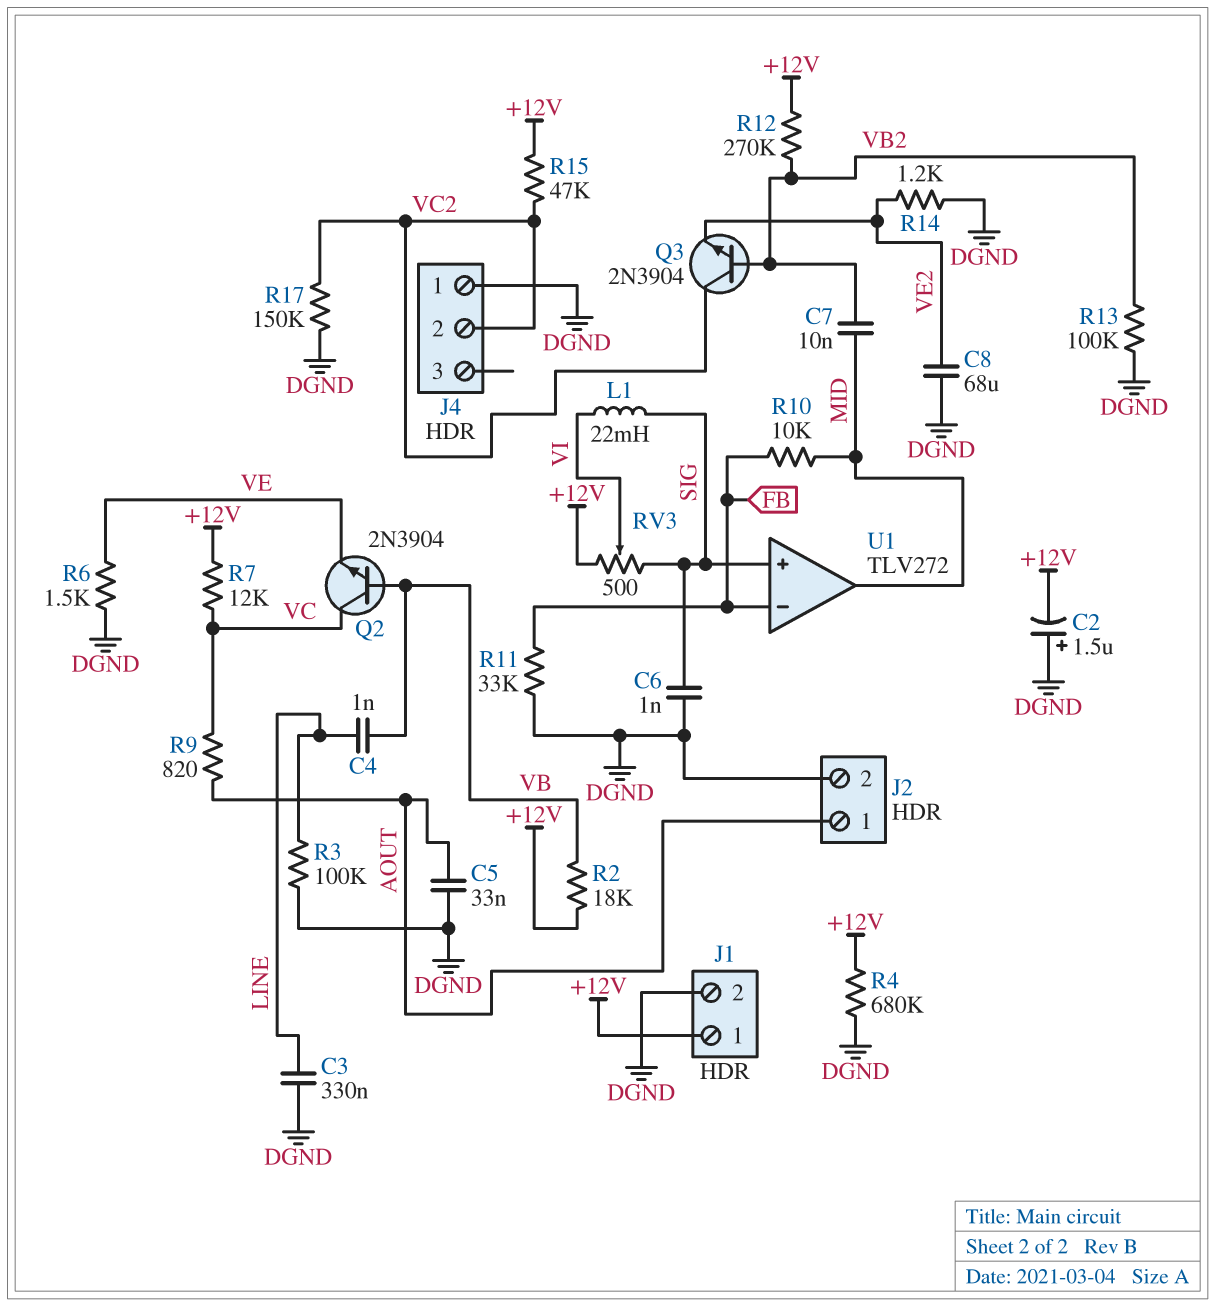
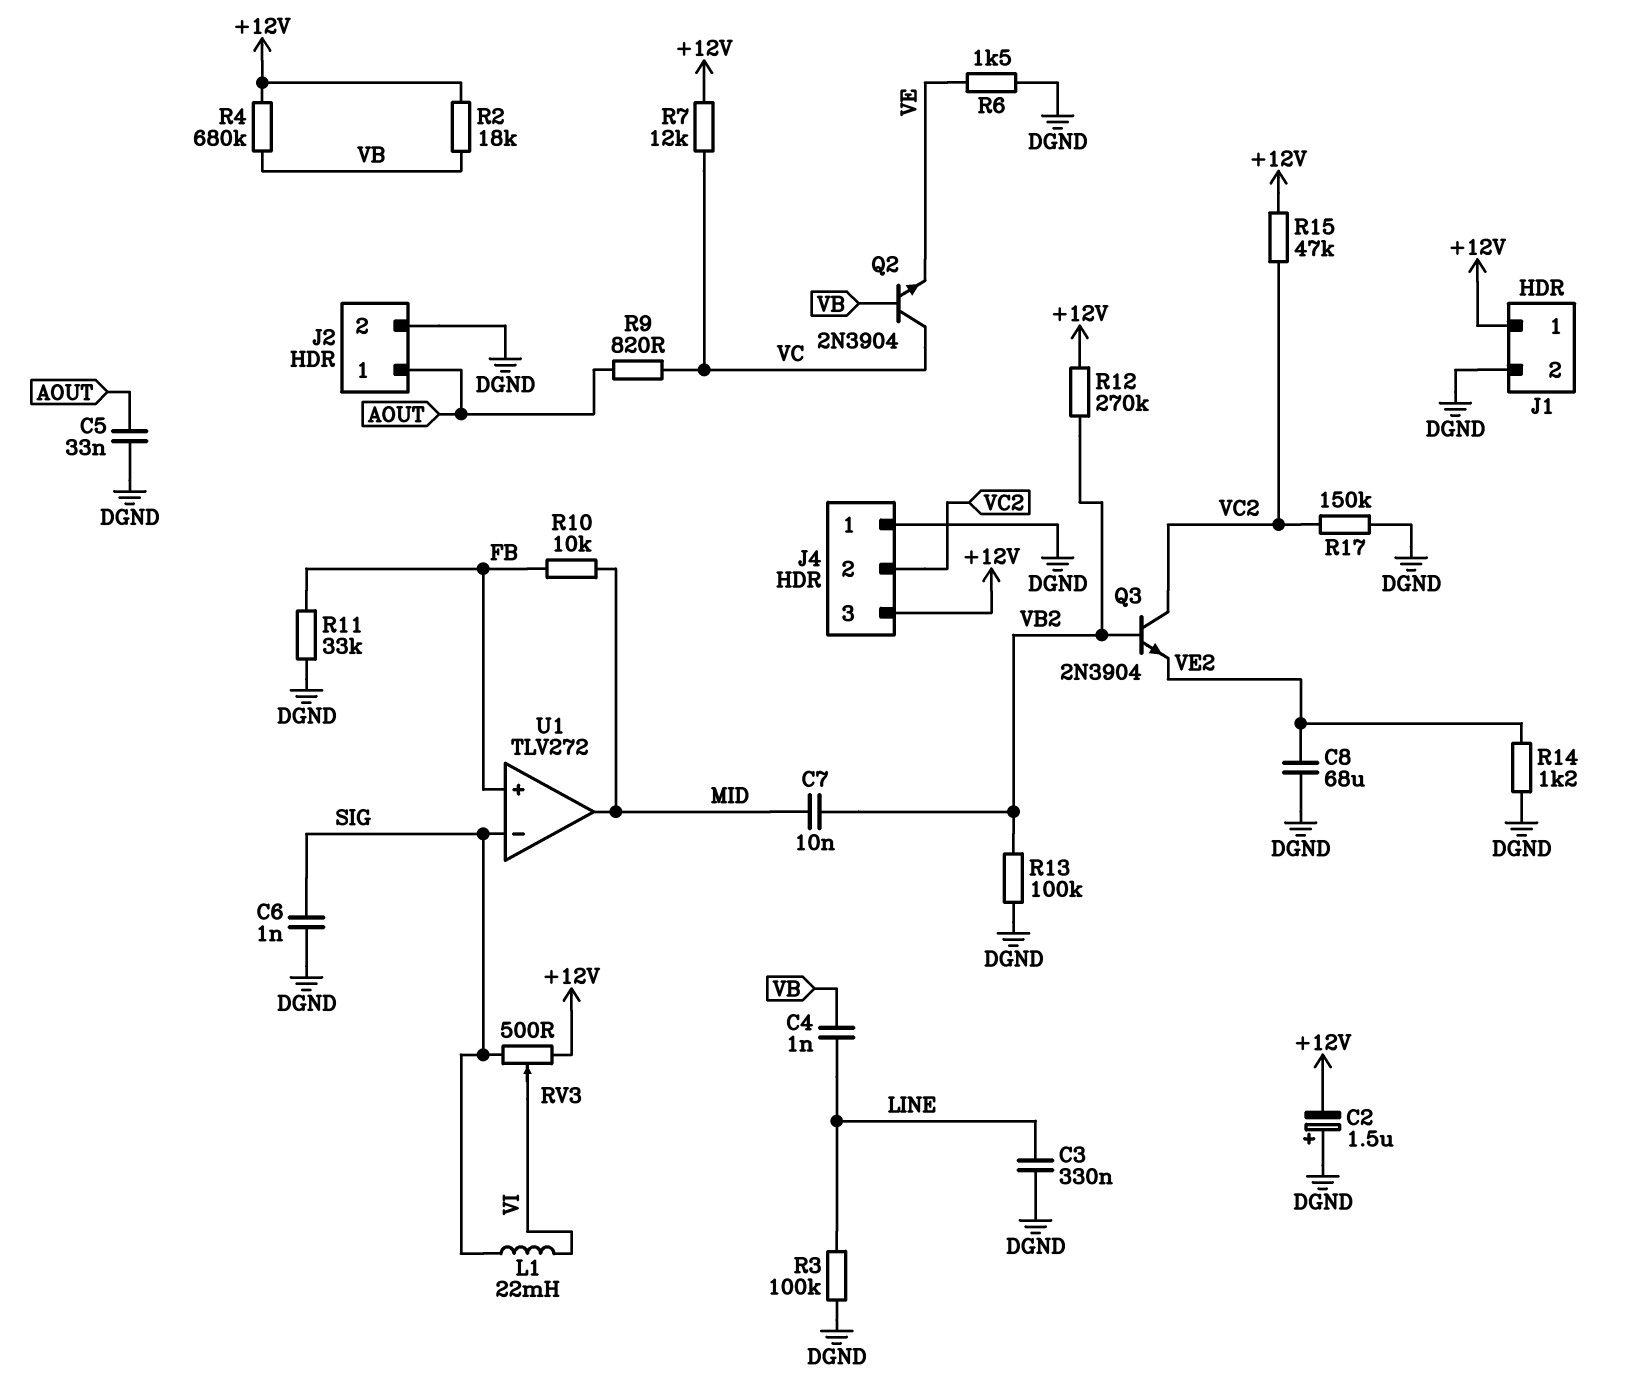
J4 pin 3: none -> +12V
R4: 680k (+12V, DGND) -> 680k (+12V, VB)
U1 pin in+: SIG -> FB
U1 pin in-: FB -> SIG

